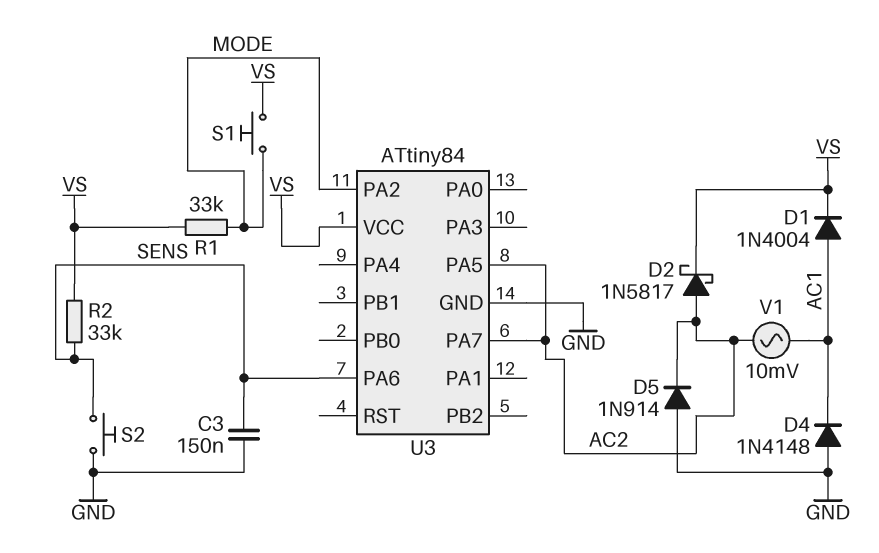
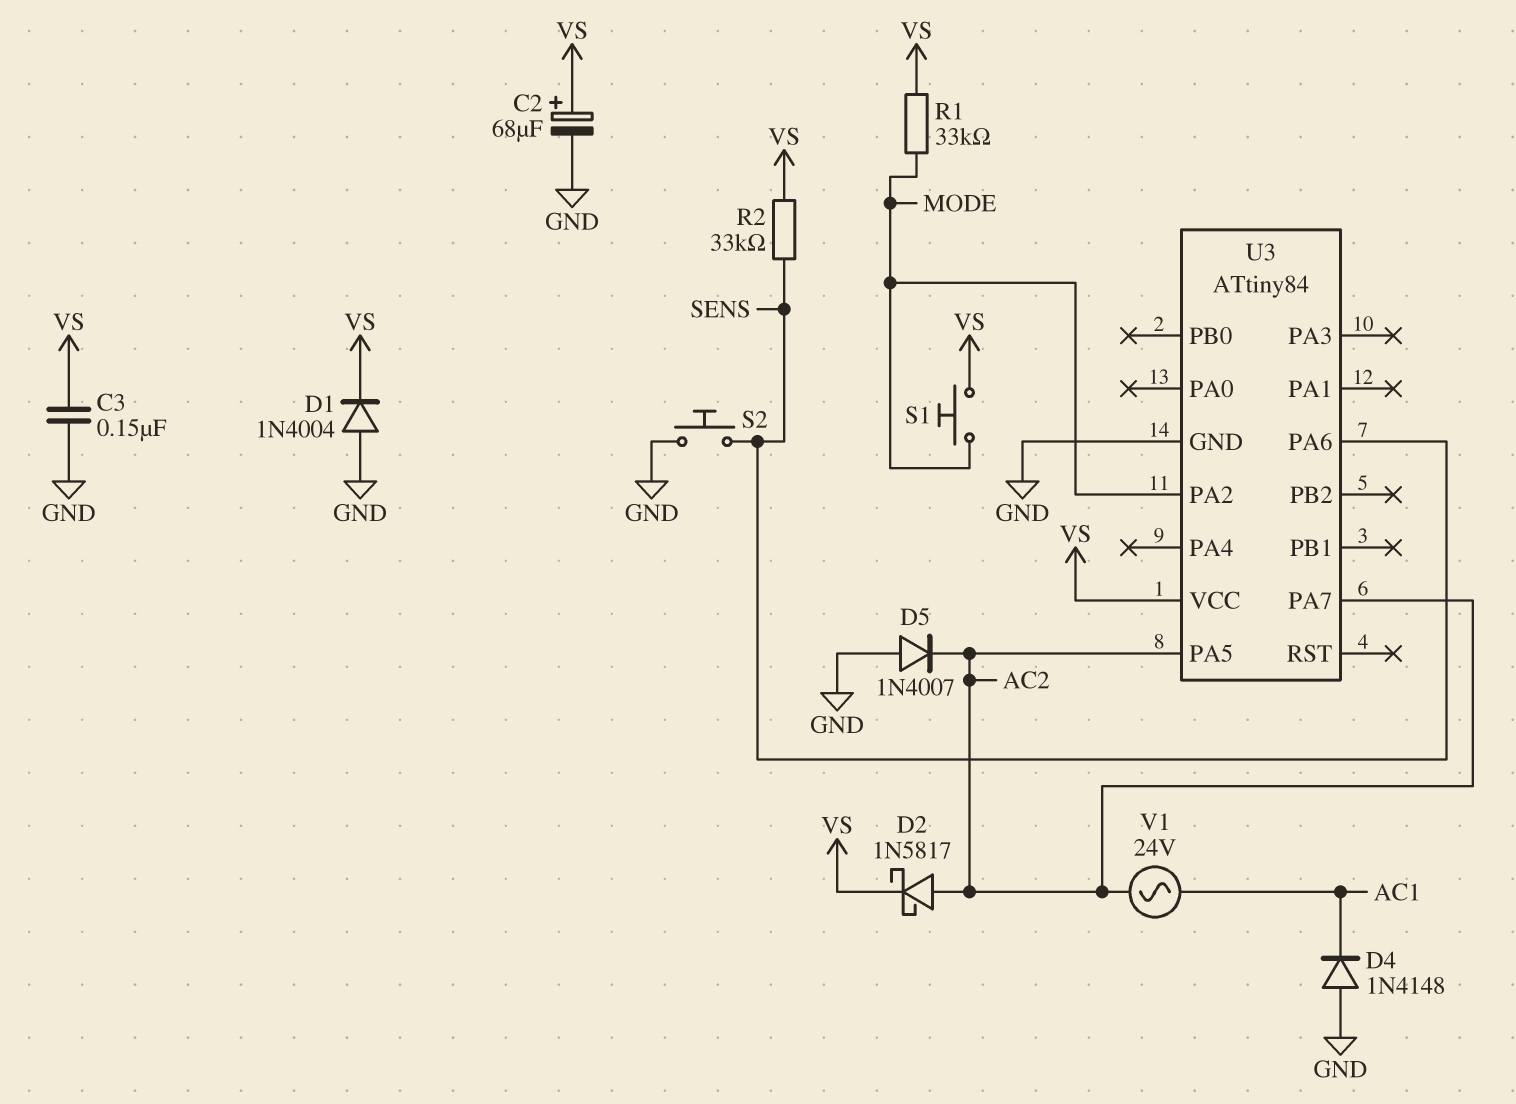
C2: none -> 68uF (plus VS, minus GND)
C3: 150nF (GND, SENS) -> 150nF (GND, VS)
D1: diode 1N4004 (A AC1, K VS) -> diode 1N4004 (A GND, K VS)
D5: diode 1N914 (A GND, K AC2) -> diode 1N4007 (A GND, K AC2)
V1: AC 10mV (AC1, AC2) -> AC 24V (AC1, AC2)

